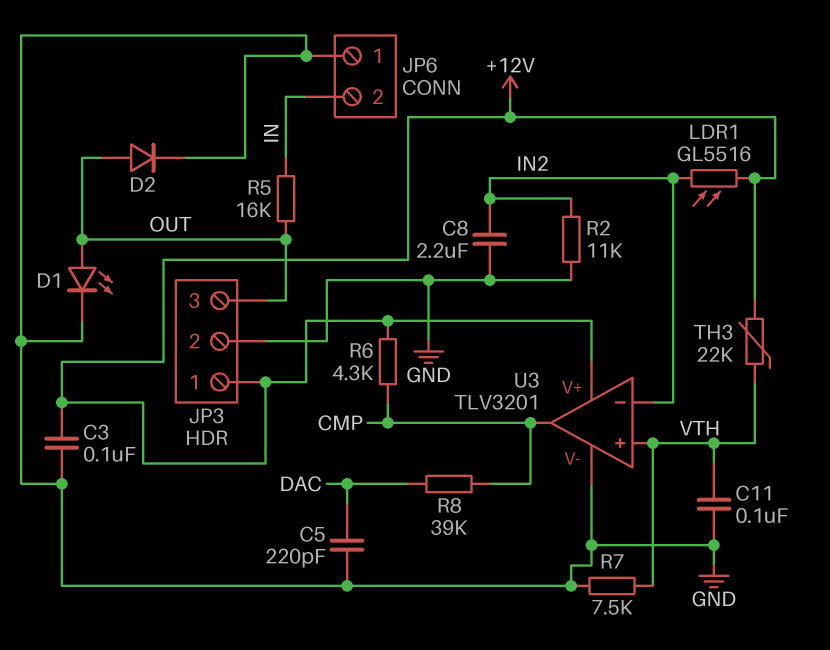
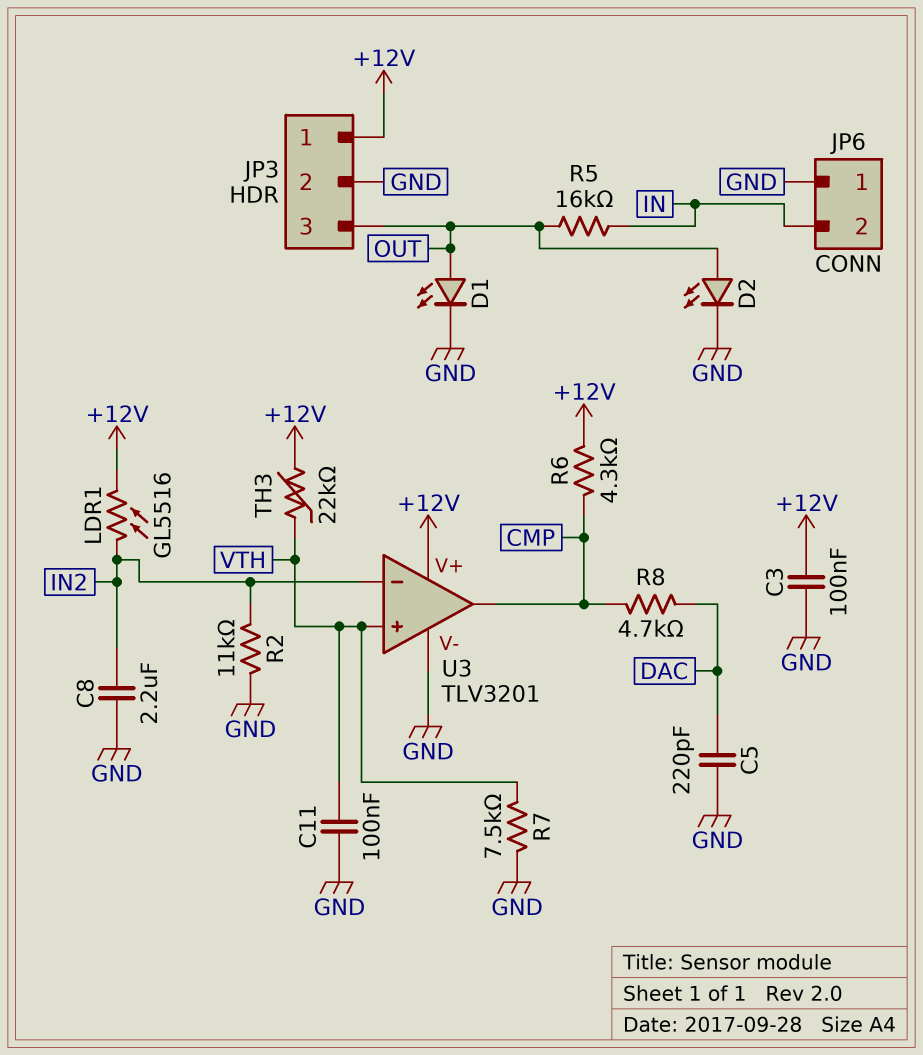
D2: diode (A OUT, K GND) -> LED (A OUT, K GND)
R8: 39k (CMP, DAC) -> 4.7k (CMP, DAC)

